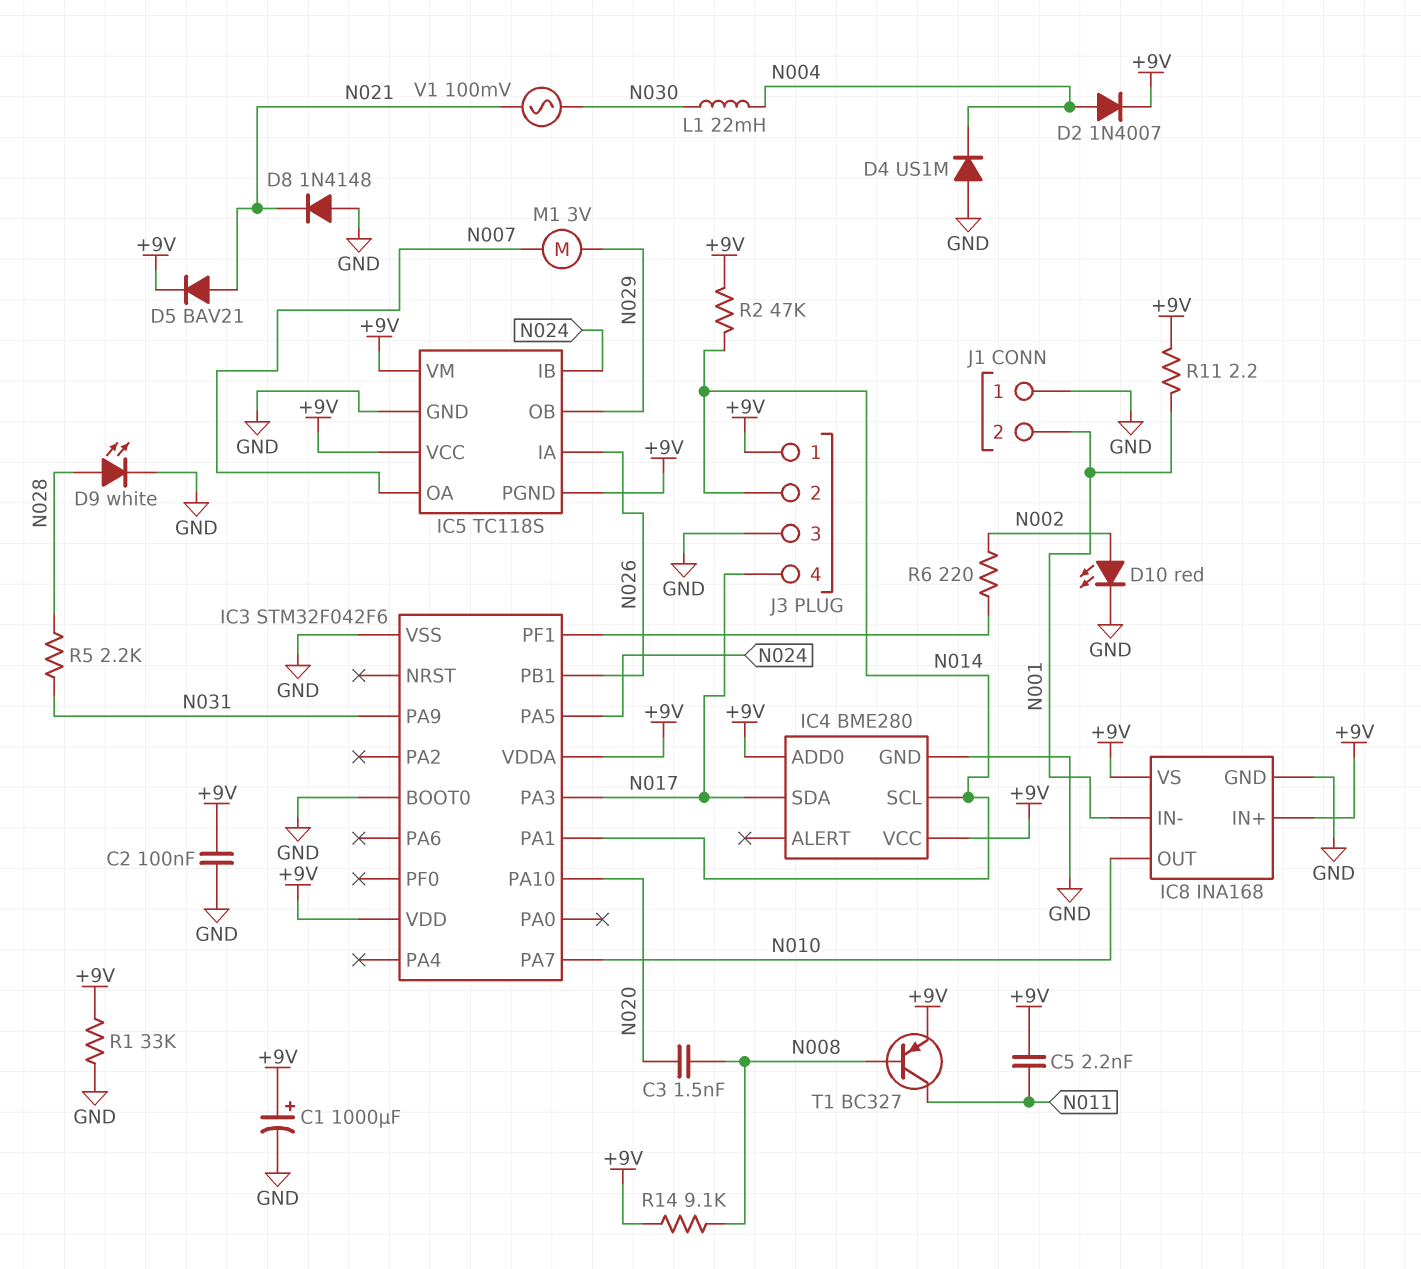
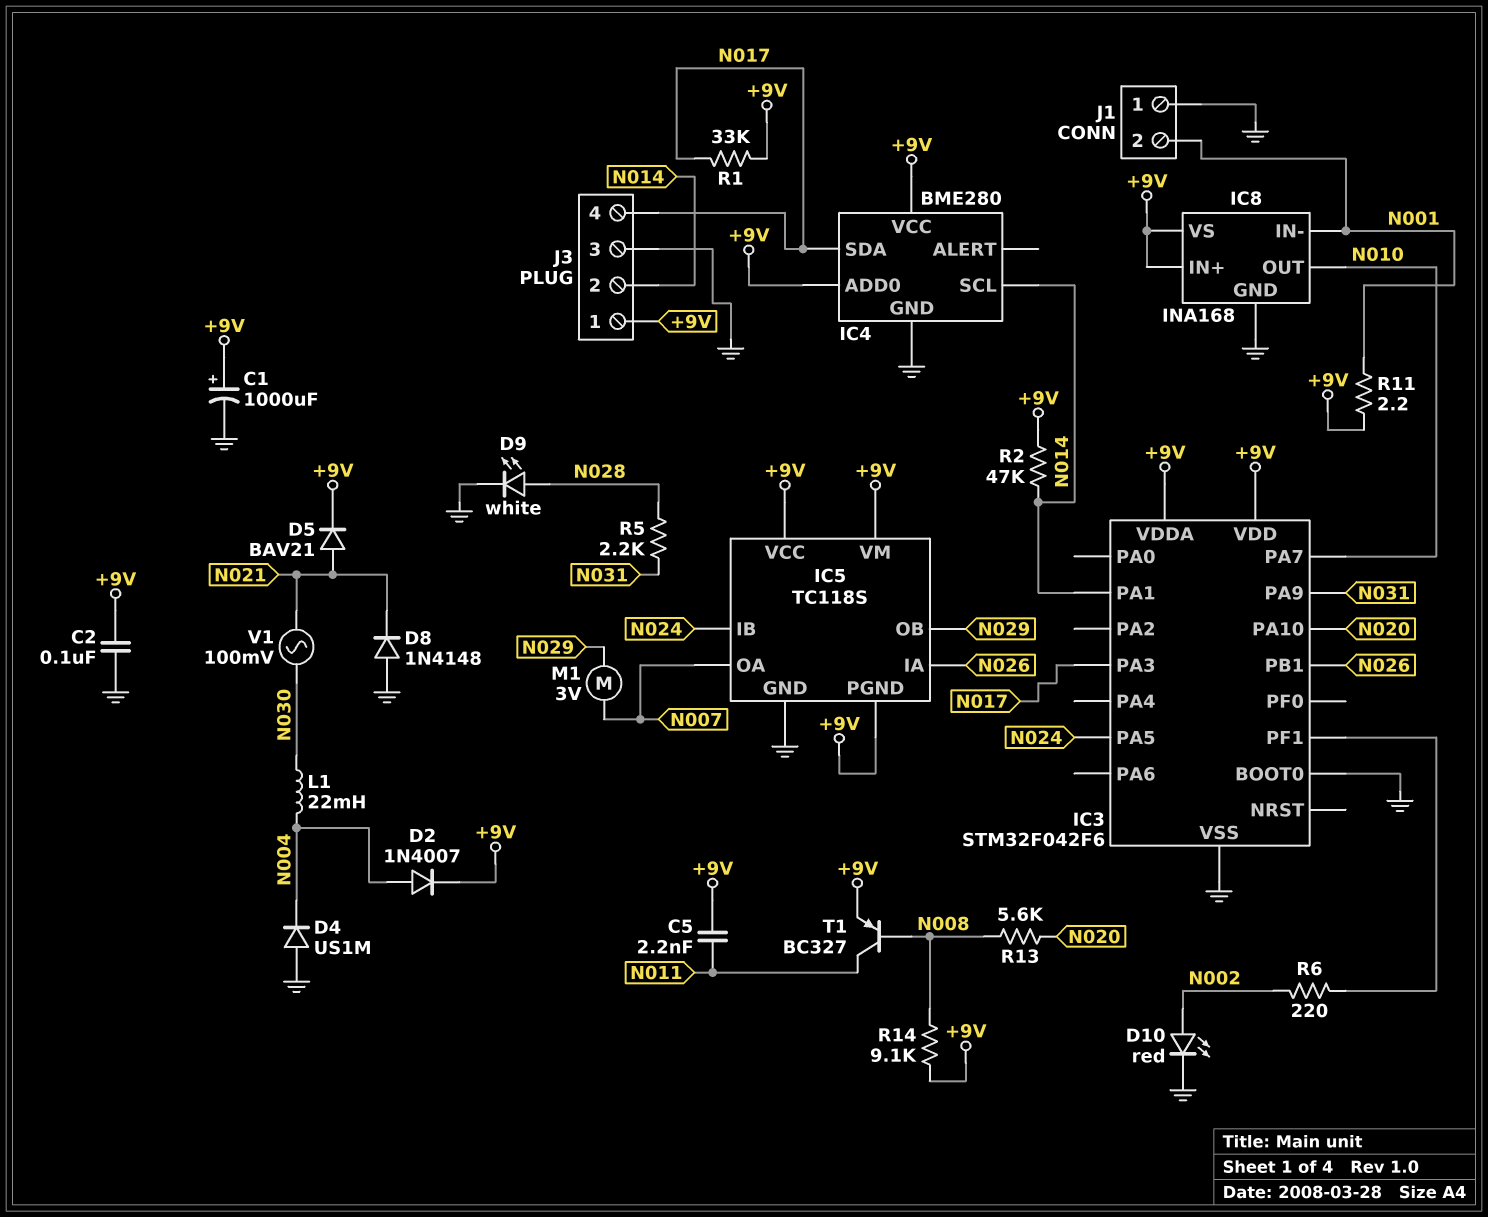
C3: 1.5nF (N008, N020) -> none
R1: 33k (+9V, GND) -> 33k (+9V, N017)
R13: none -> 5.6k (N008, N020)

